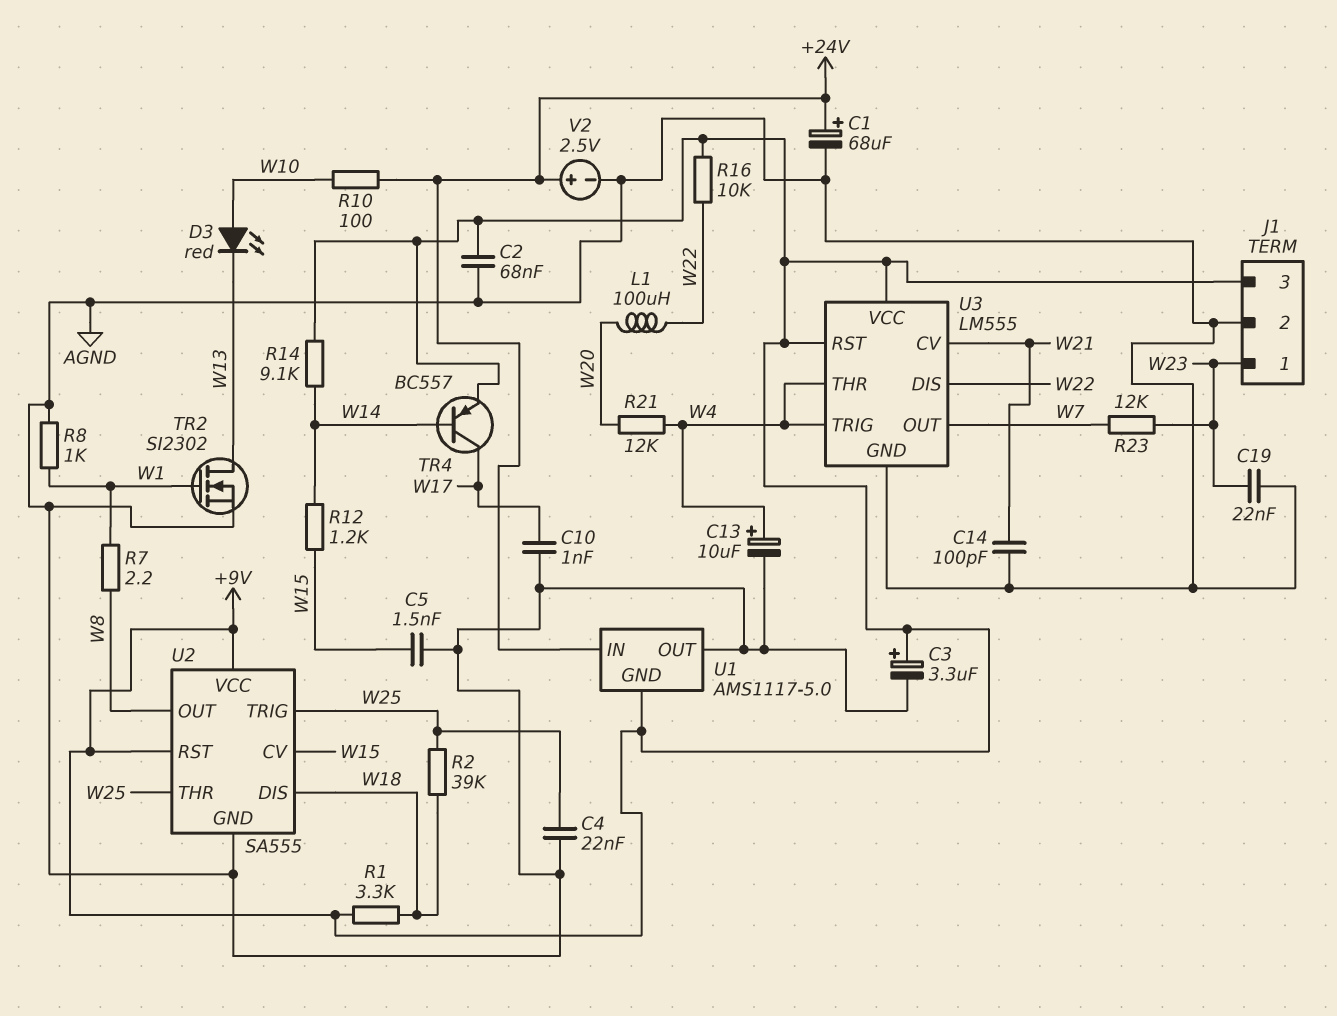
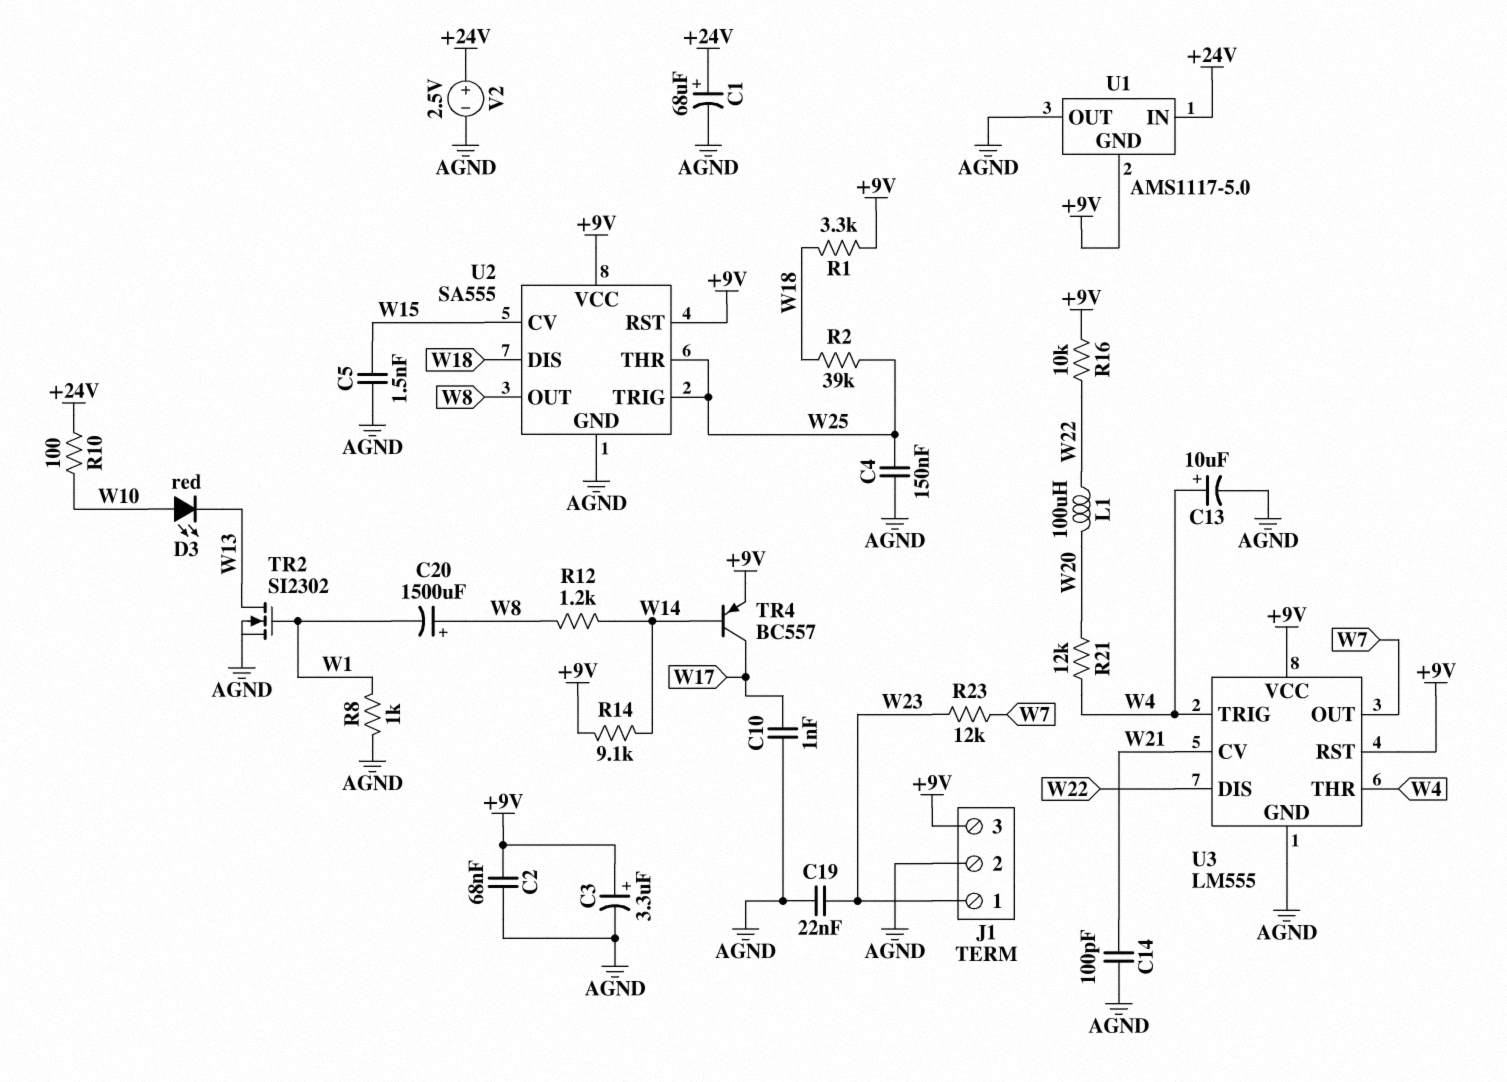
C4: 22nF (AGND, W25) -> 150nF (AGND, W25)
C20: none -> 1500uF (plus W8, minus W1)
R7: 2.2 (W1, W8) -> none
R12: 1.2k (W14, W15) -> 1.2k (W8, W14)

